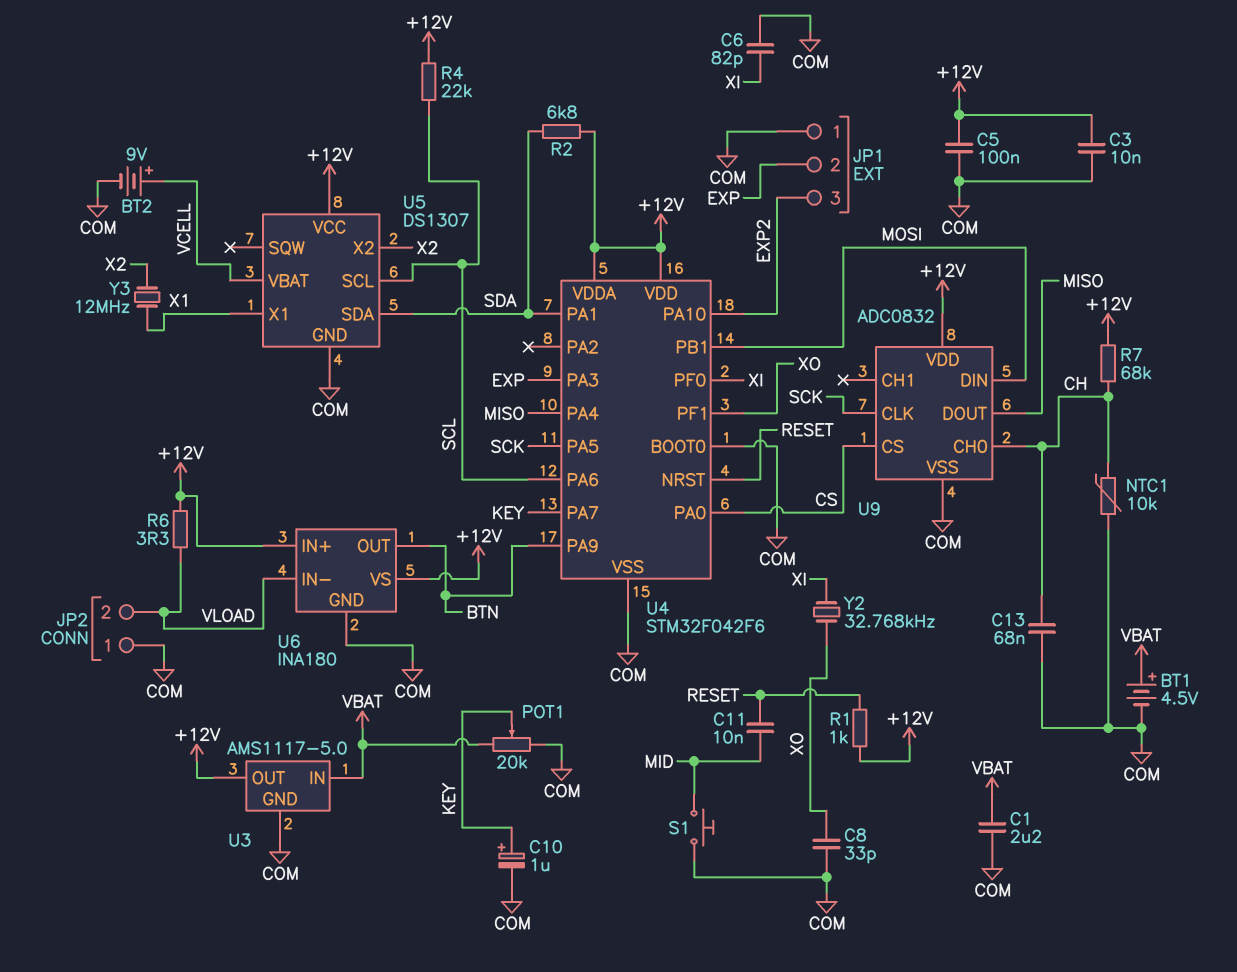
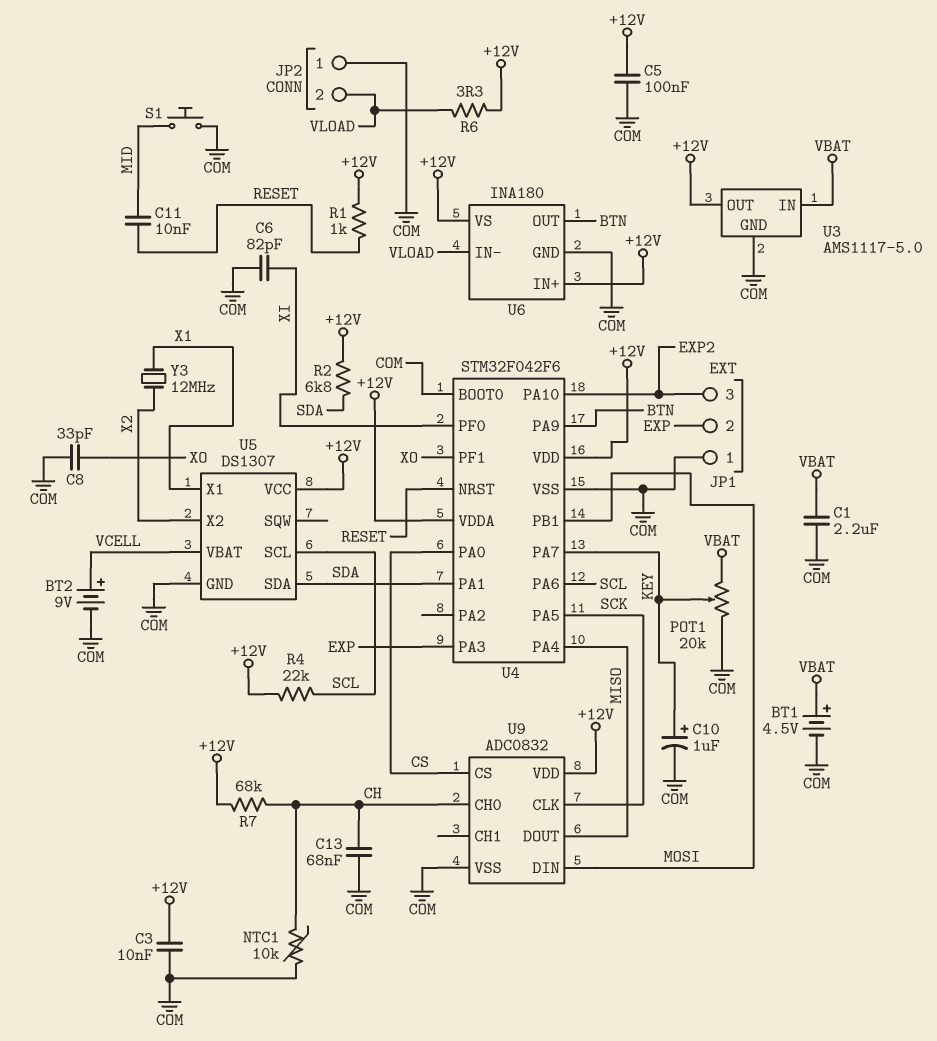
Y2: 32.768kHz (XI, XO) -> none

